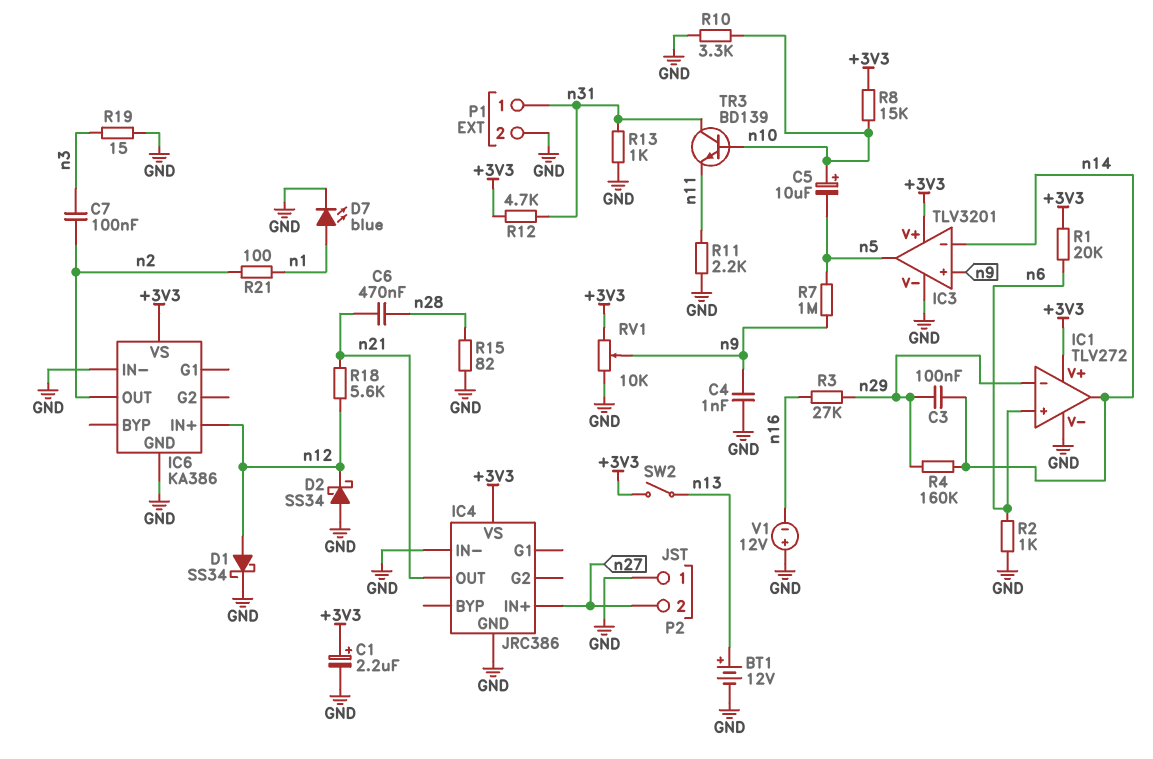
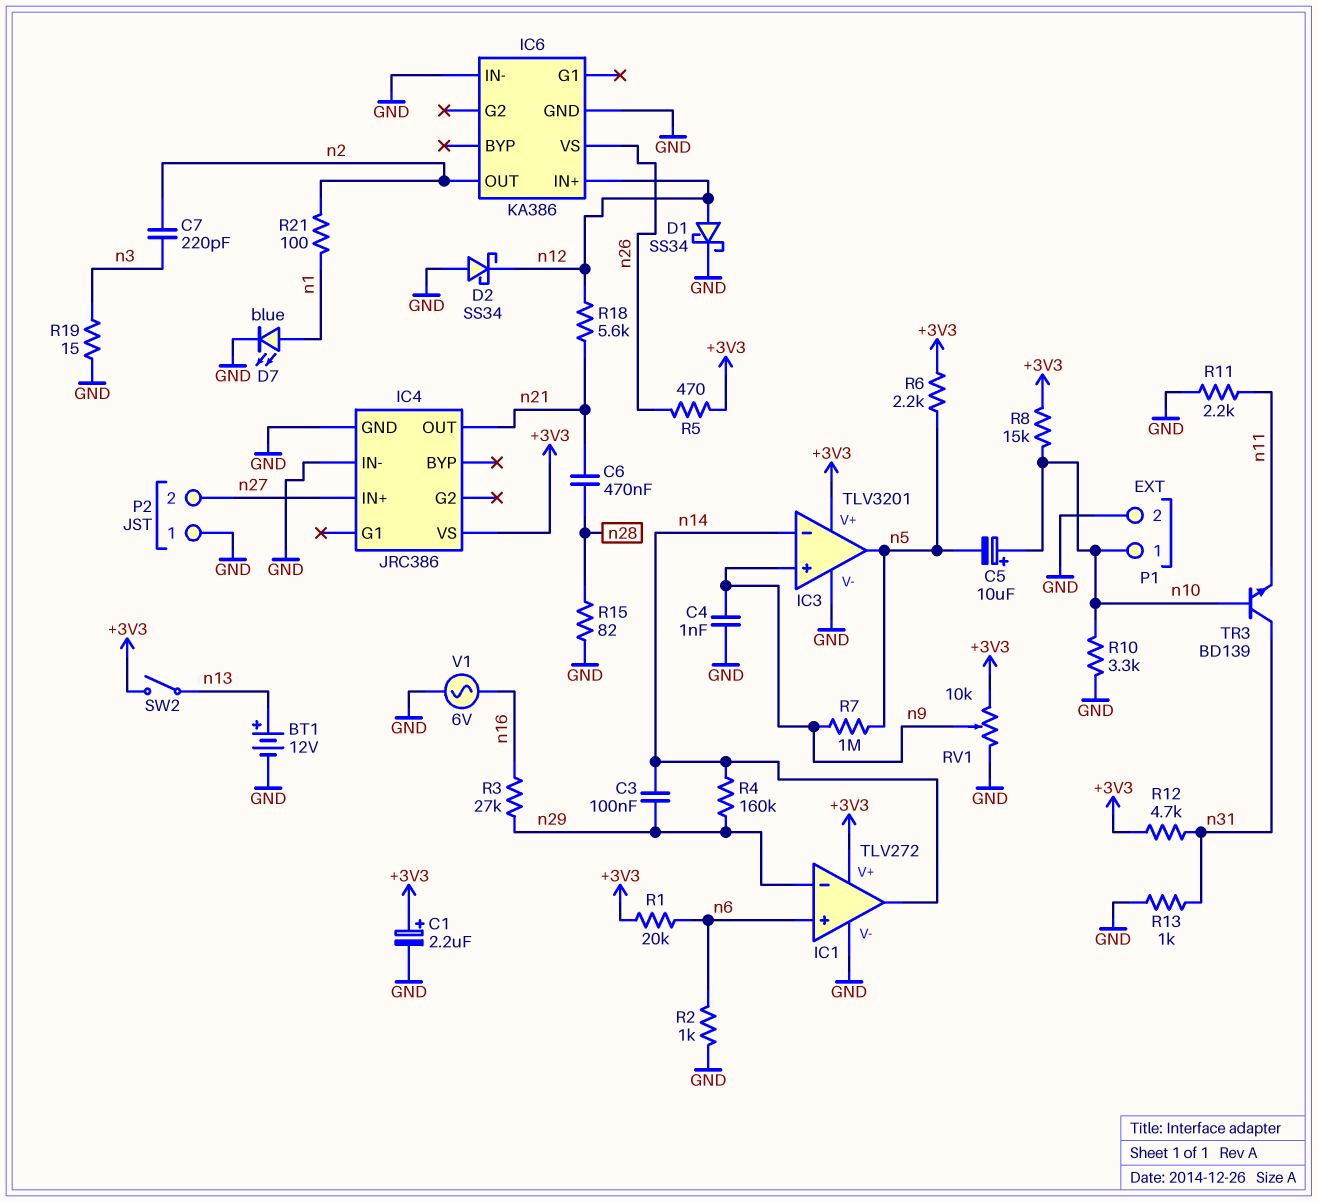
C7: 100nF (n2, n3) -> 220pF (n2, n3)
IC6 pin VS: +3V3 -> n26
P1 pin 1: n31 -> n10
R5: none -> 470 (+3V3, n26)
R6: none -> 2.2k (+3V3, n5)
V1: 12V (plus GND, minus n16) -> AC 6V (GND, n16)

